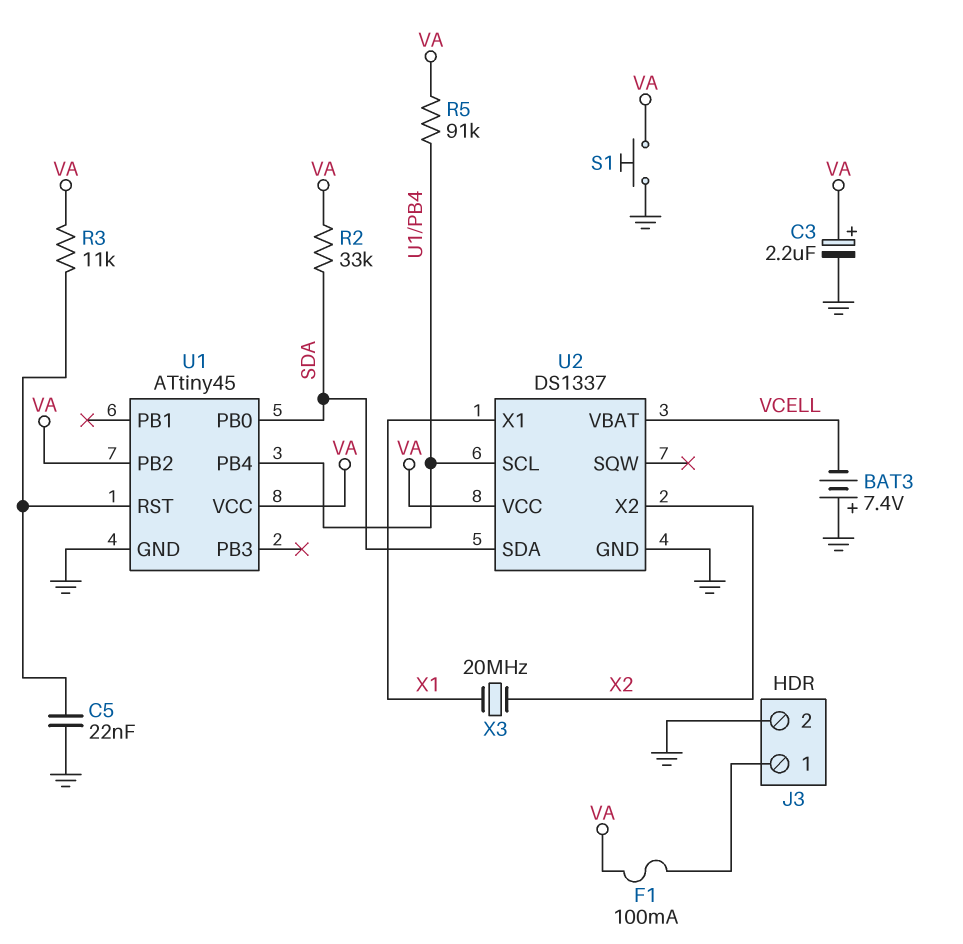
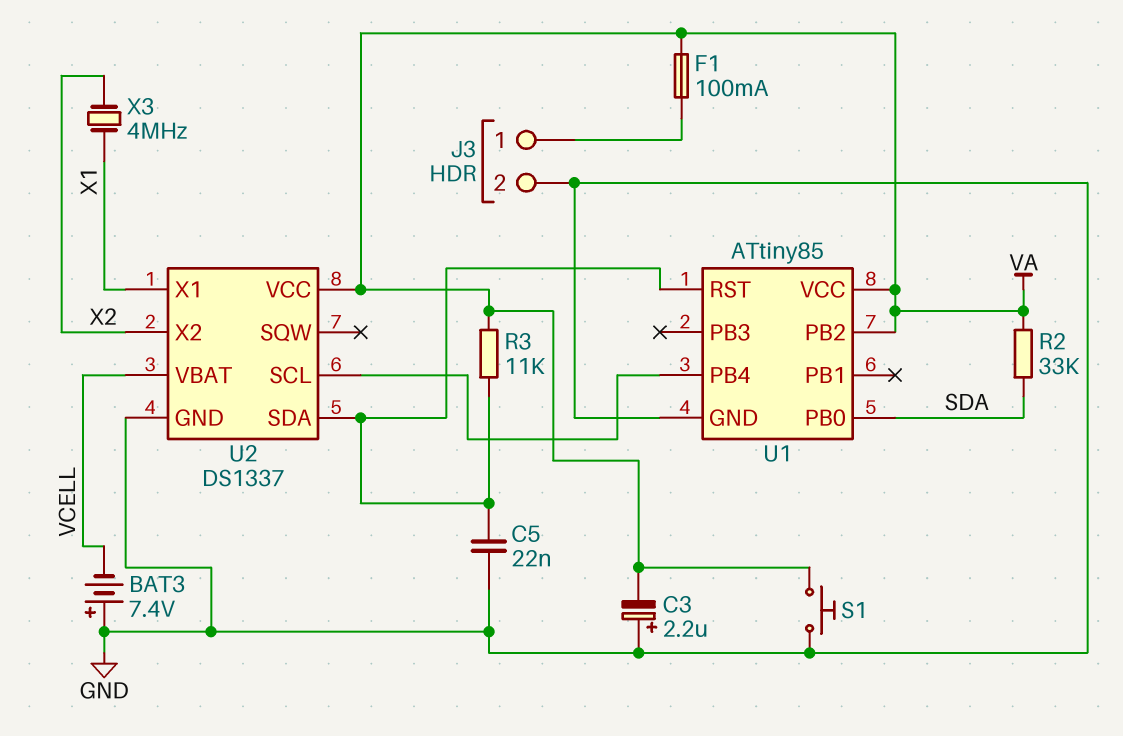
C3: 2.2uF (plus VA, minus GND) -> 2.2uF (plus GND, minus VA)
R5: 91k (U1/PB4, VA) -> none
U1: ATtiny45 -> ATtiny85
U2 pin SDA: SDA -> U1/RST
X3: 20MHz (X1, X2) -> 4MHz (X1, X2)

